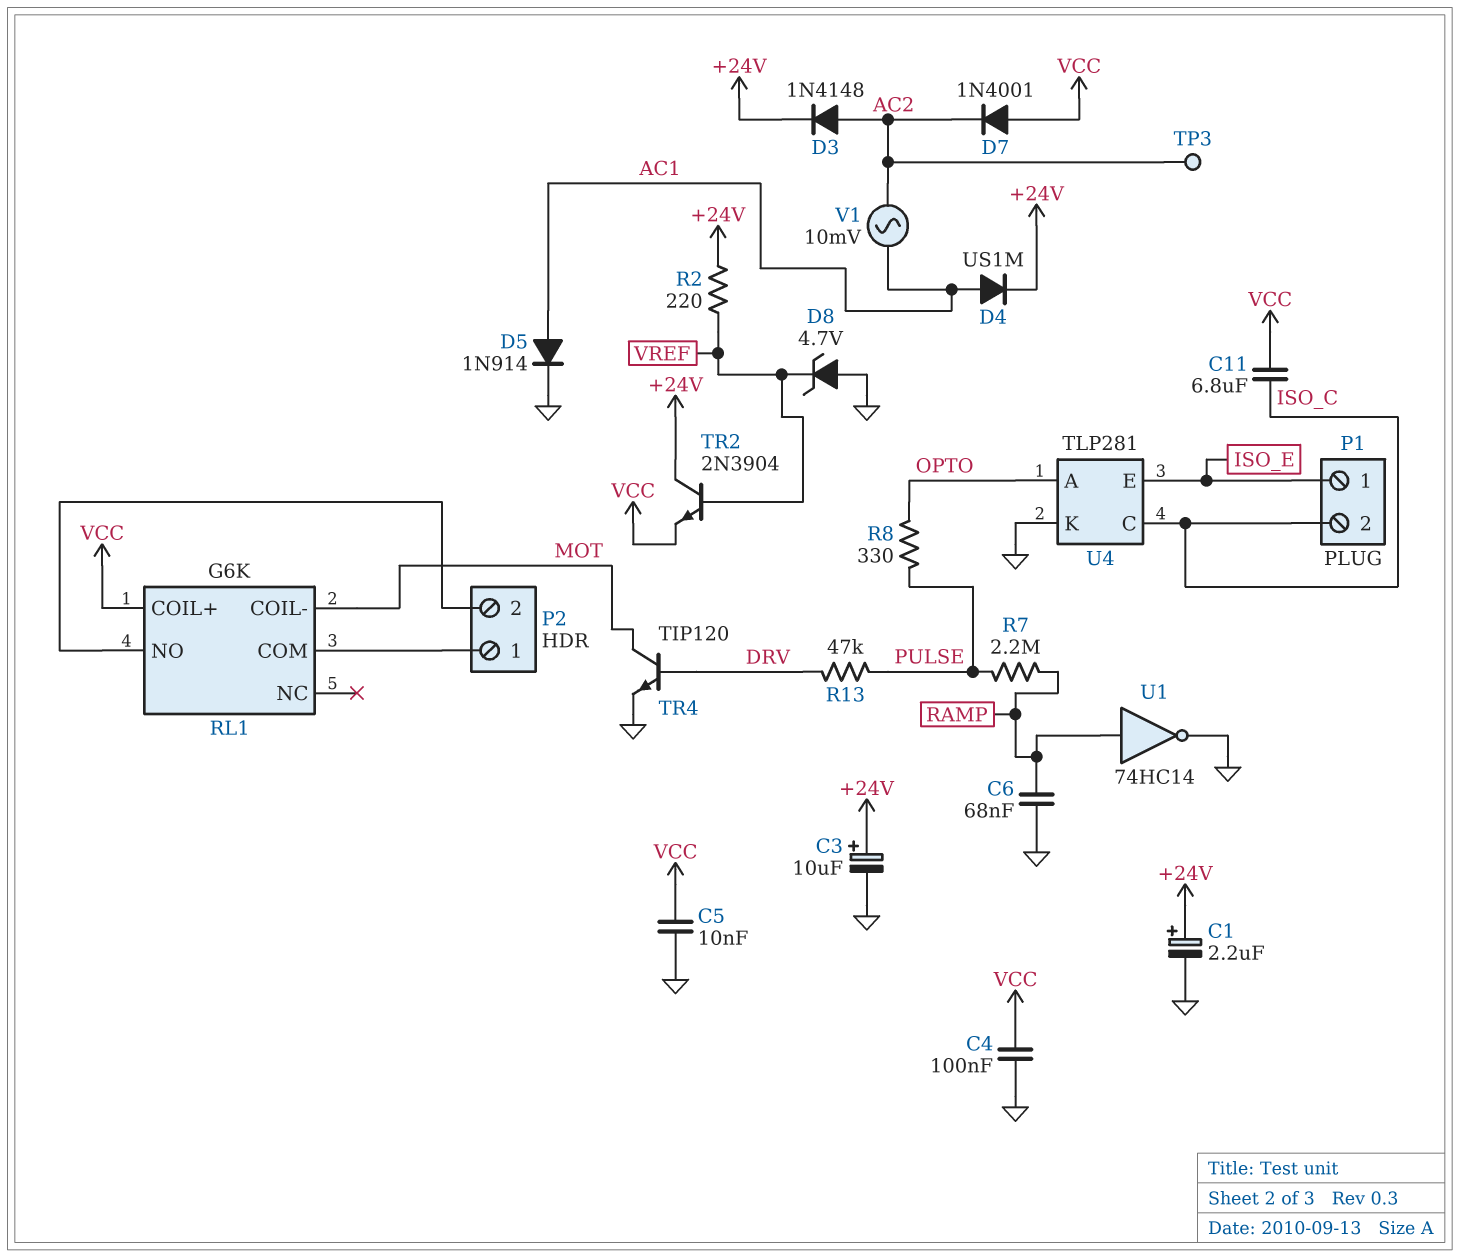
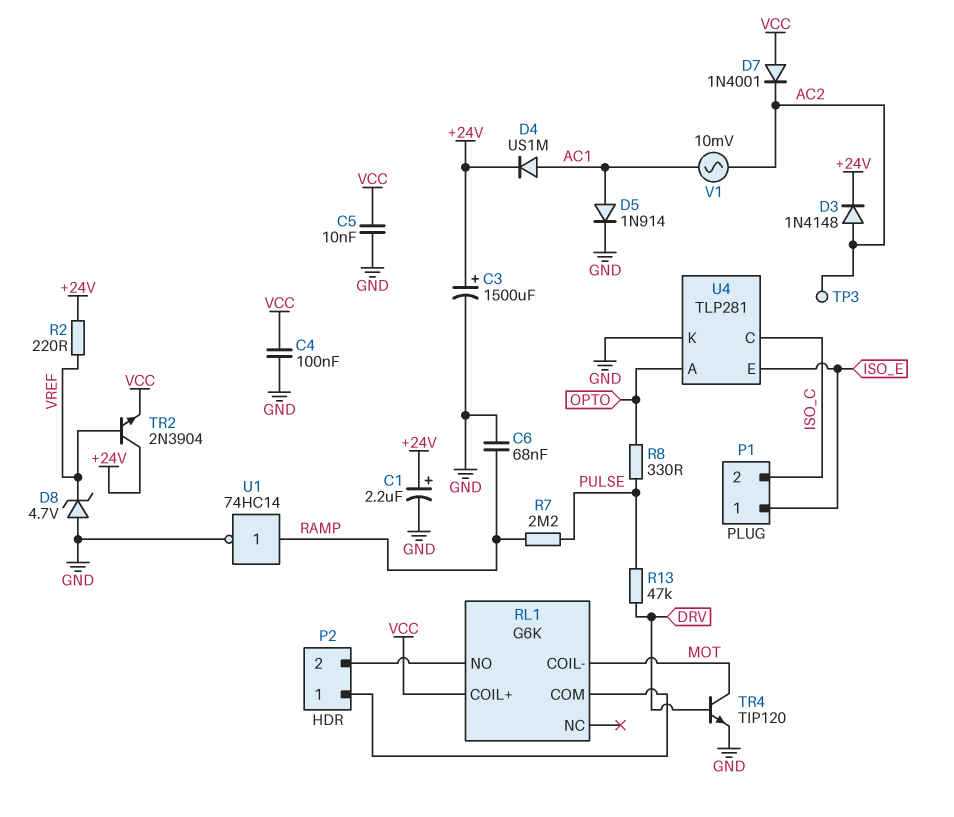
C3: 10uF (plus +24V, minus GND) -> 1500uF (plus +24V, minus GND)
C11: 6.8uF (ISO_C, VCC) -> none

